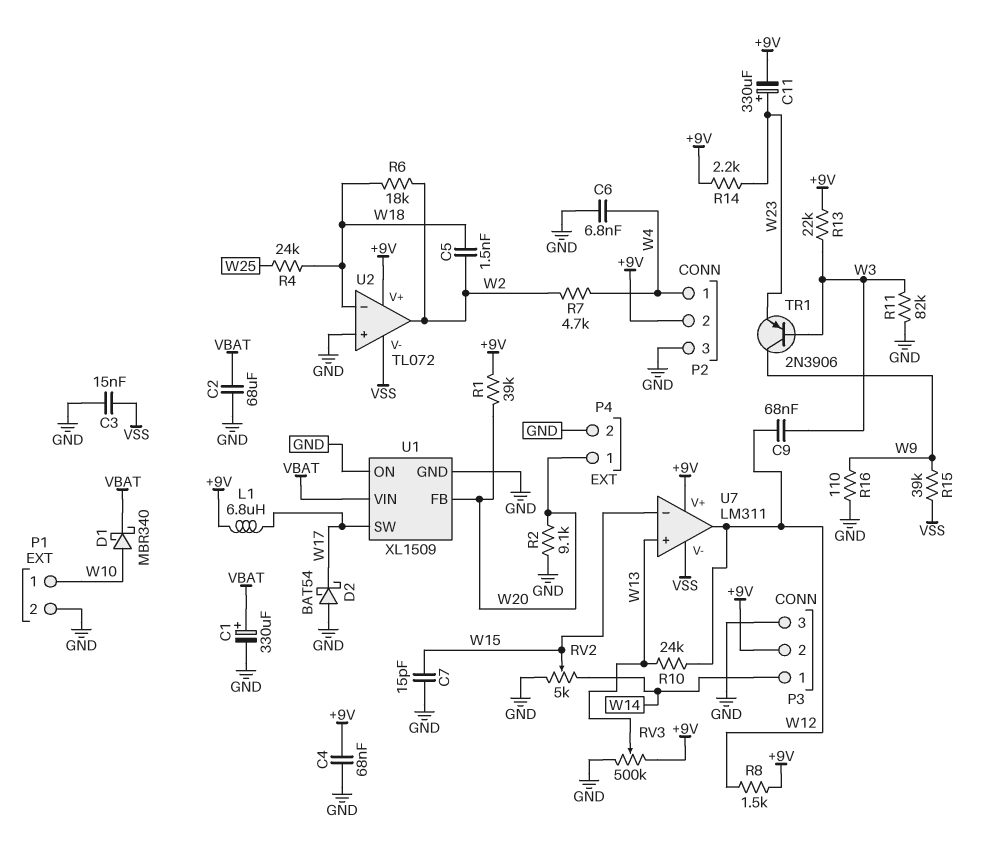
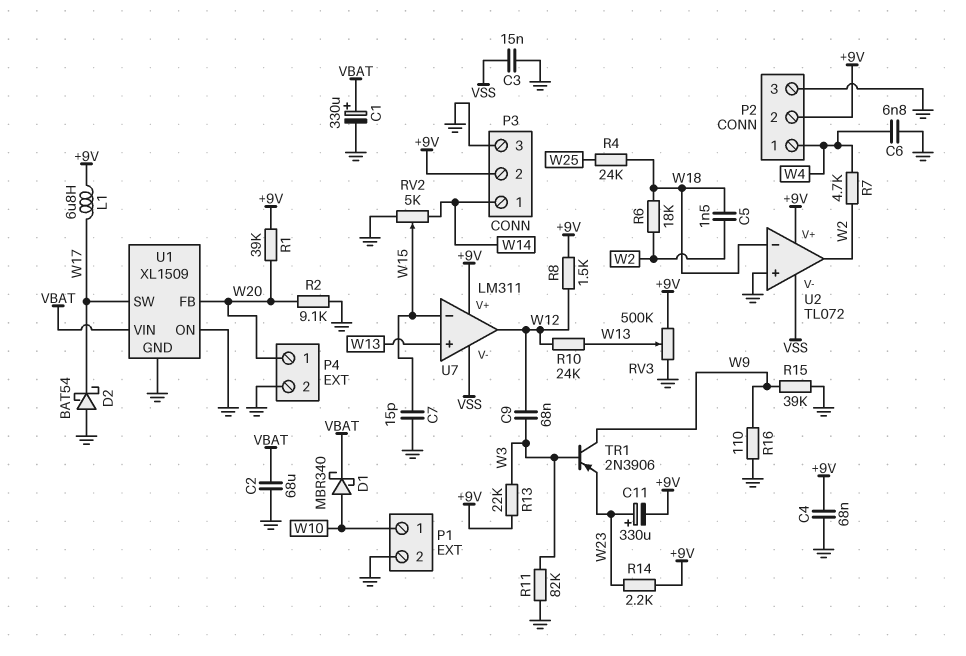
R15: 39k (VSS, W9) -> 39k (GND, W9)

